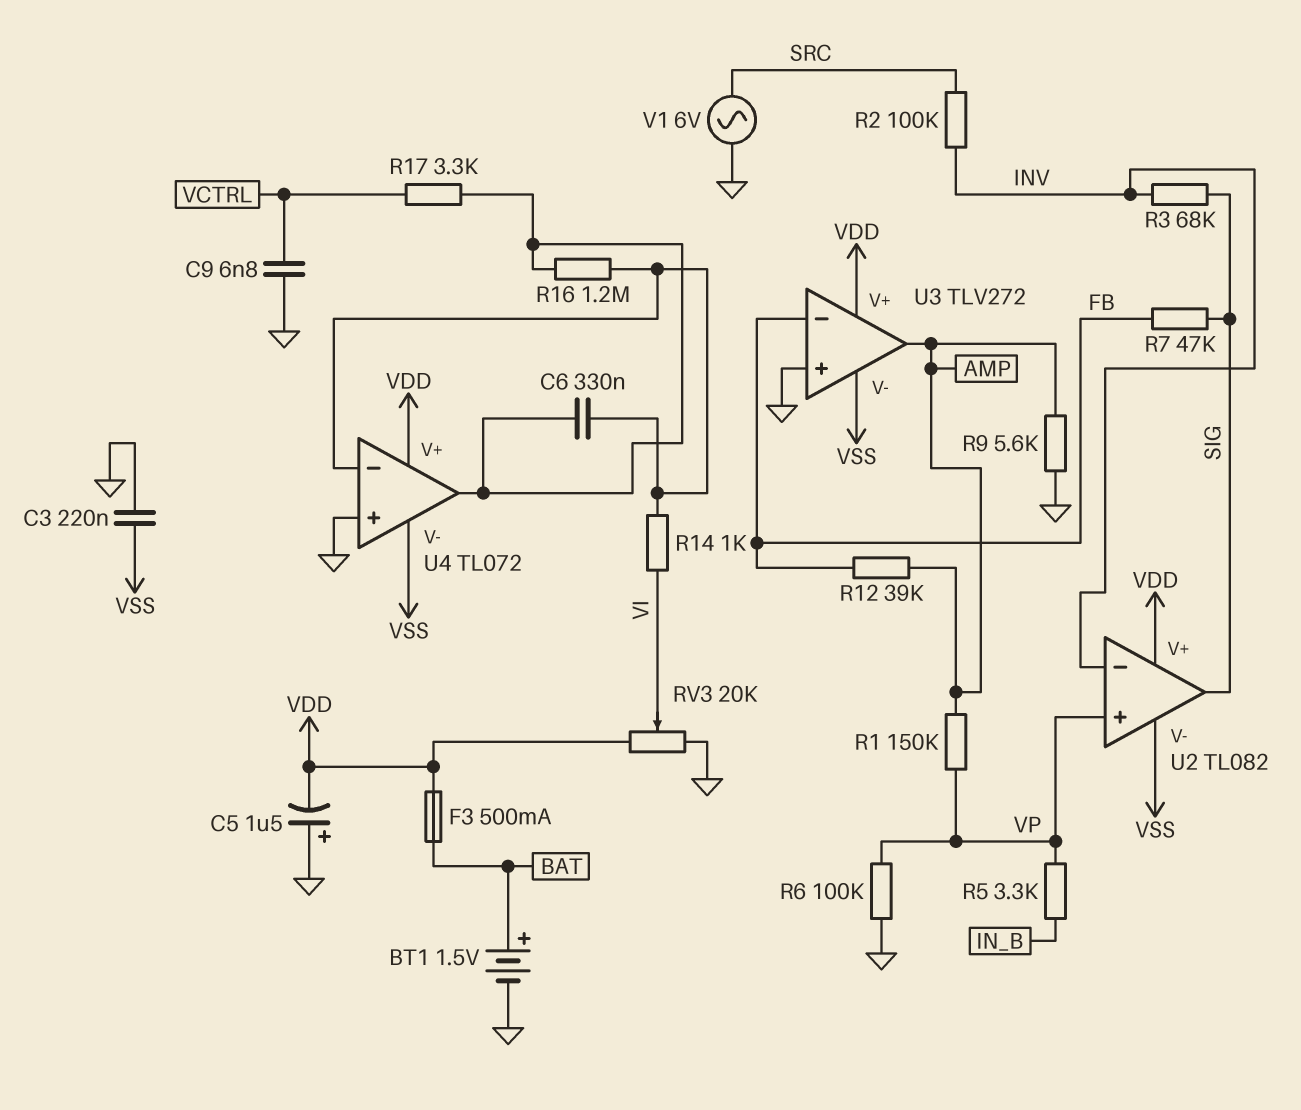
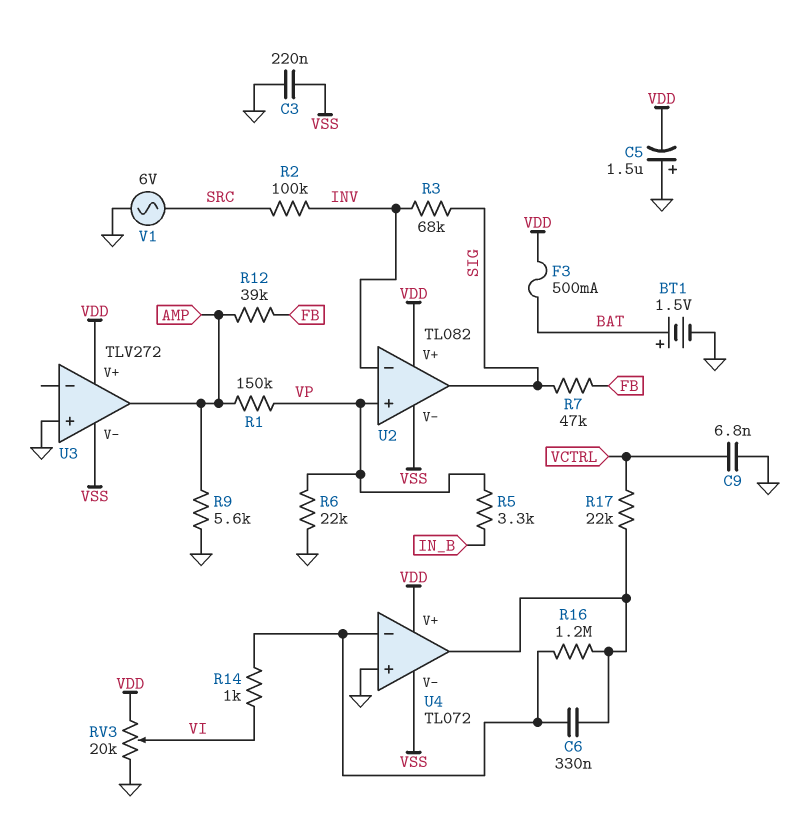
R6: 100k (GND, VP) -> 22k (GND, VP)
R17: 3.3k (U4/out, VCTRL) -> 22k (U4/out, VCTRL)
U3 pin in-: FB -> none

